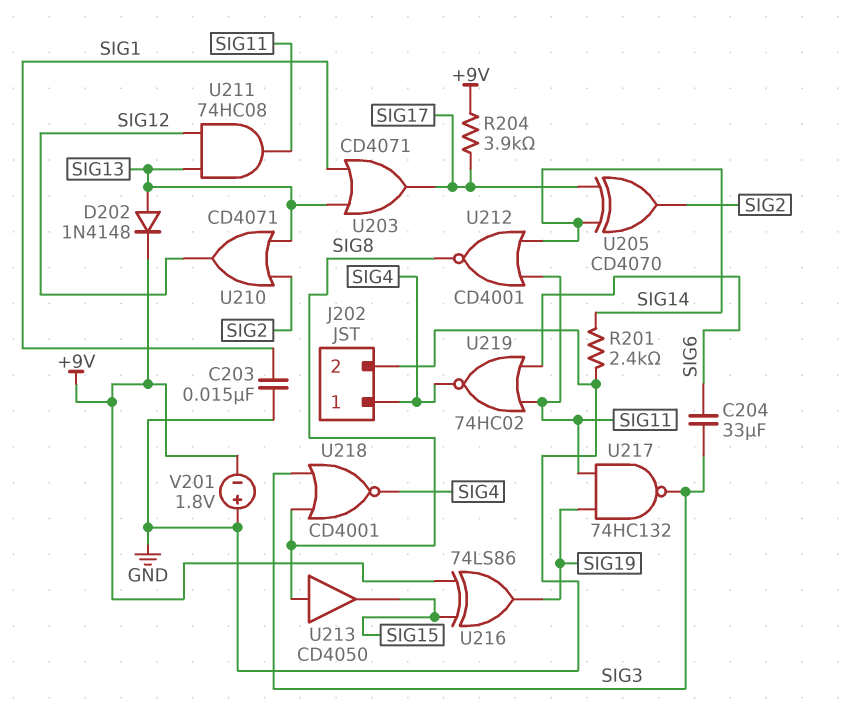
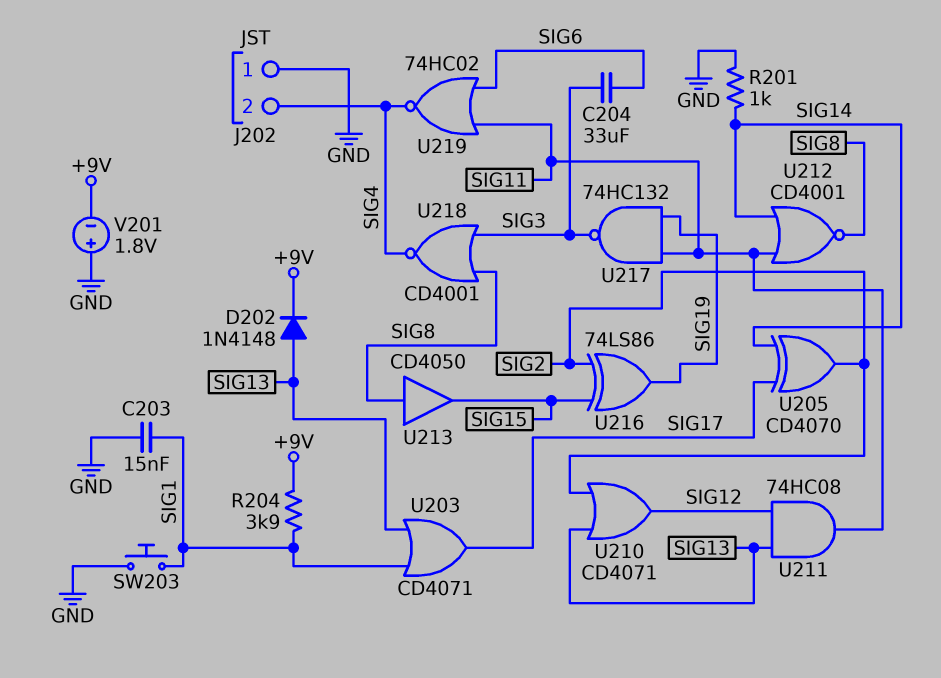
J202 pin 1: SIG4 -> GND
J202 pin 2: GND -> SIG4
R201: 2.4k (GND, SIG14) -> 1k (GND, SIG14)
R204: 3.9k (+9V, SIG17) -> 3.9k (+9V, SIG1)
SW203: none -> button (GND, SIG1)
U216: XOR 74LS86 (in +9V, in SIG15, out SIG19) -> XOR 74LS86 (in SIG2, in SIG15, out SIG19)

